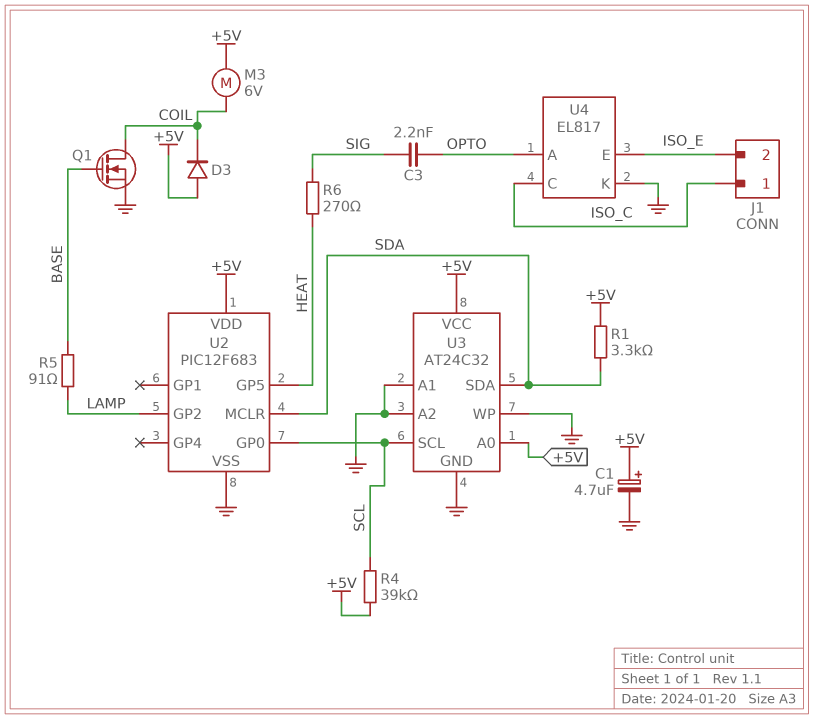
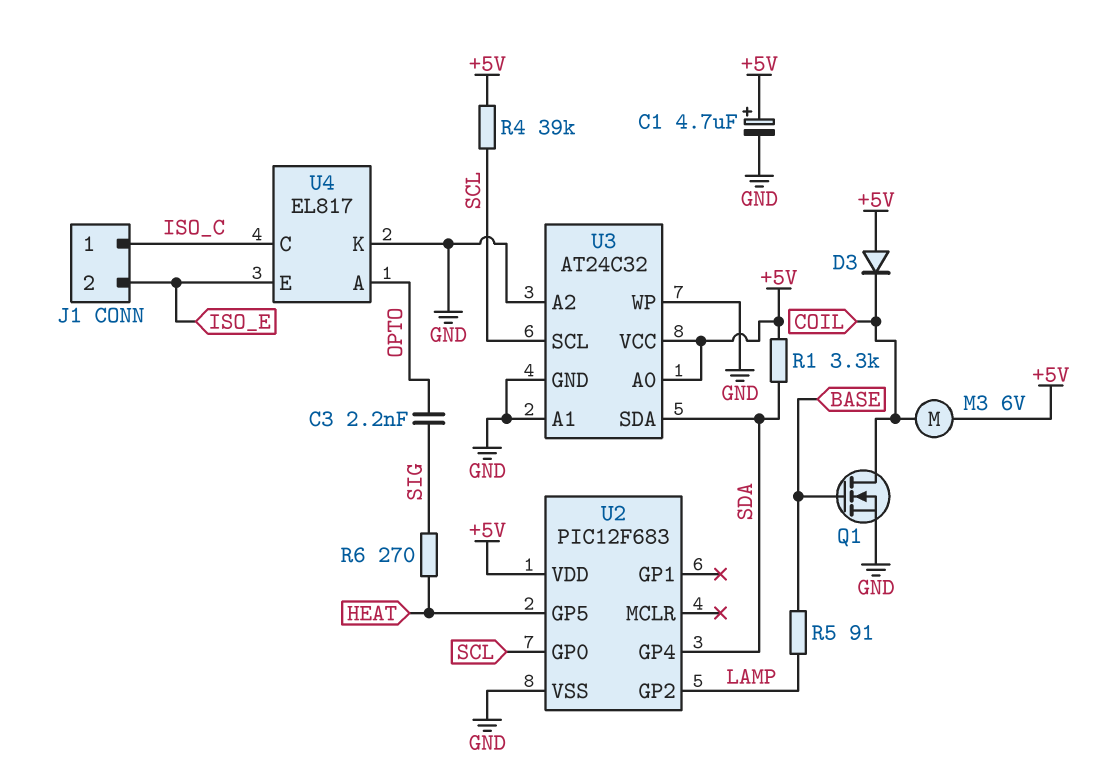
U2 pin GP4: none -> SDA
U2 pin MCLR: SDA -> none

